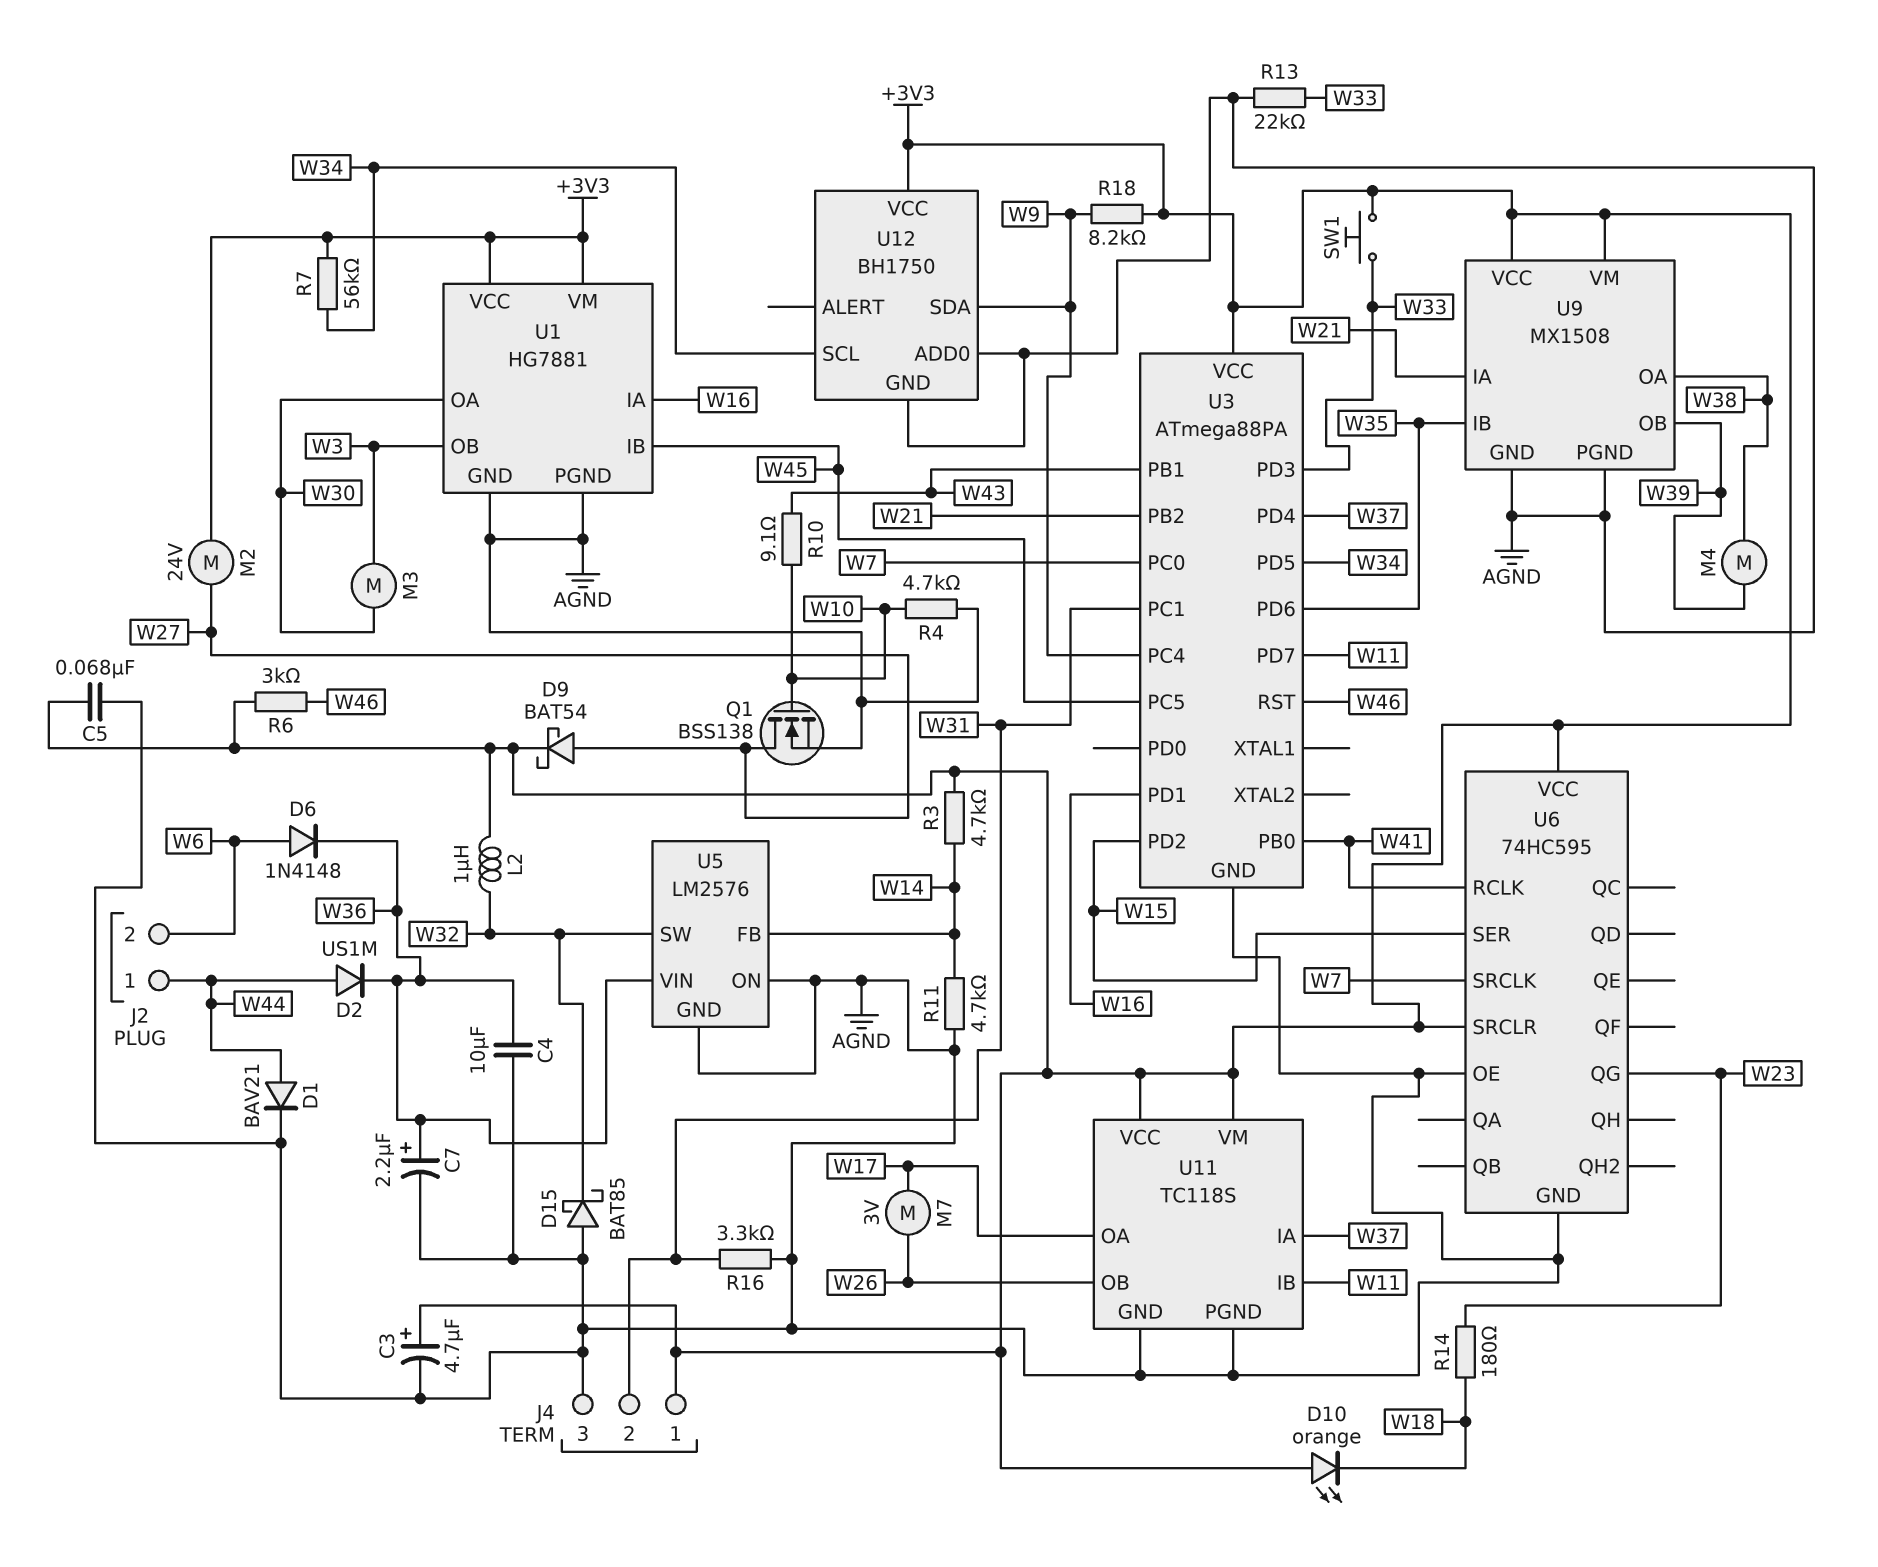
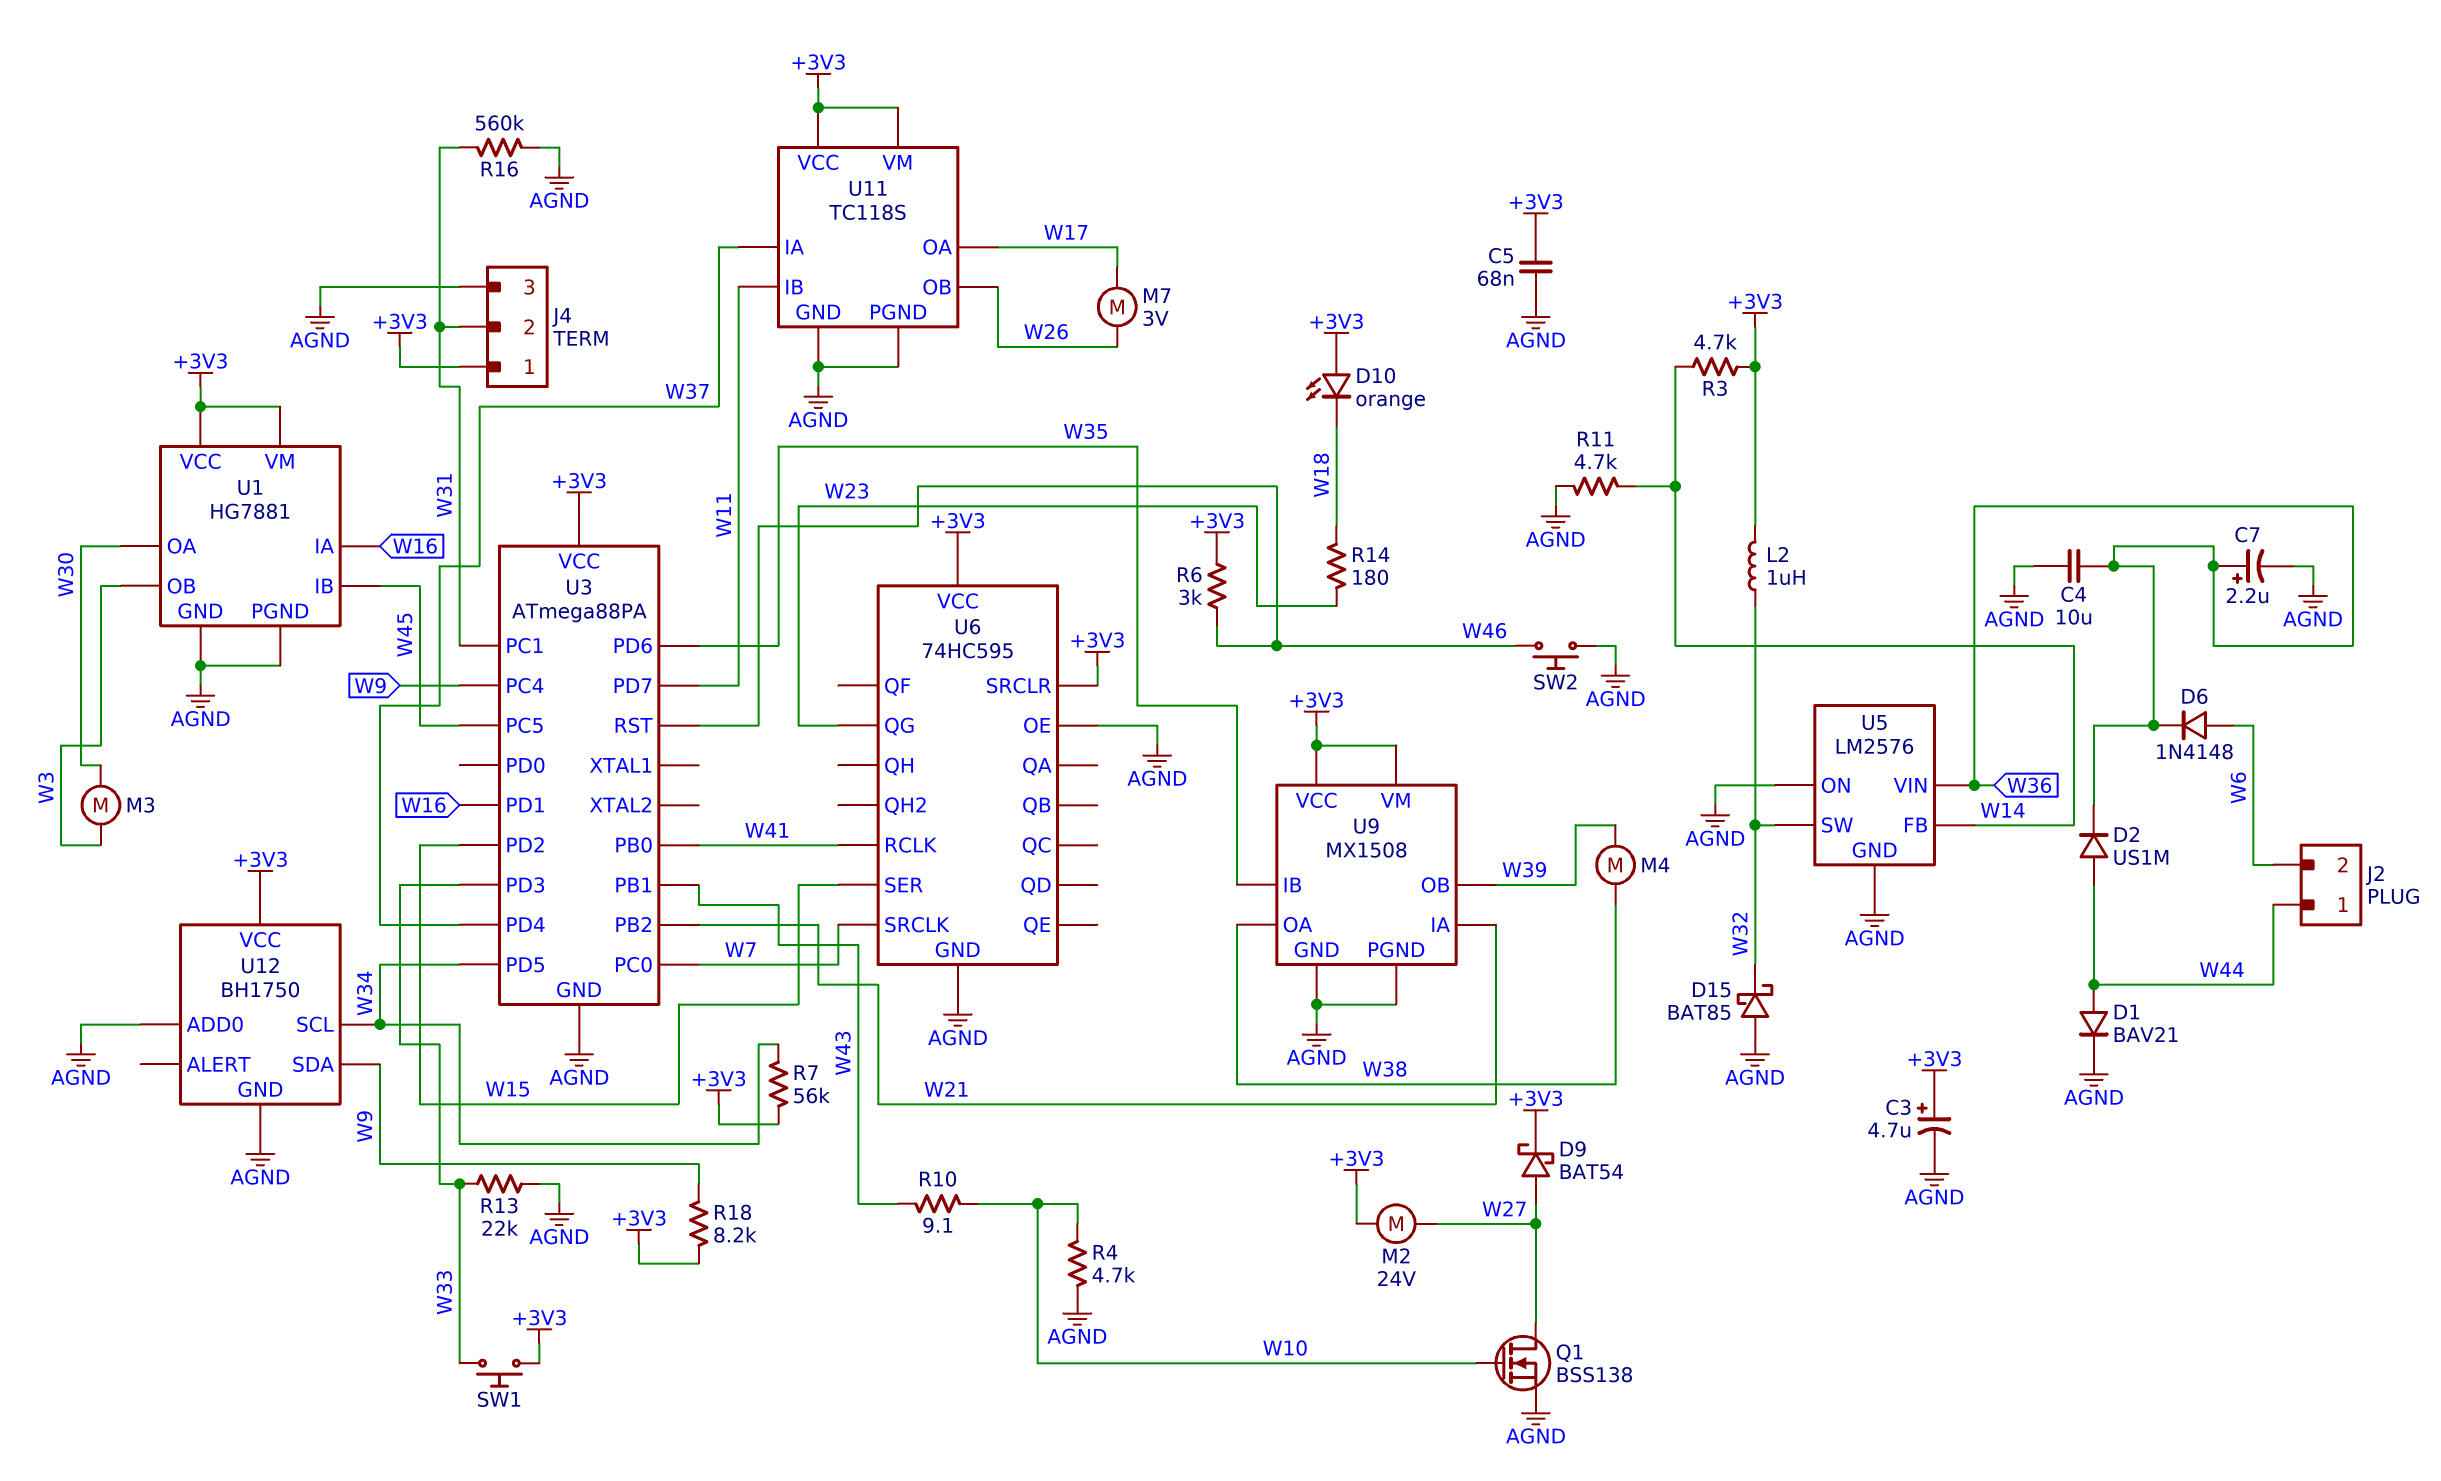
R16: 3.3k (AGND, W31) -> 560k (AGND, W31)
SW2: none -> button (AGND, W46)

